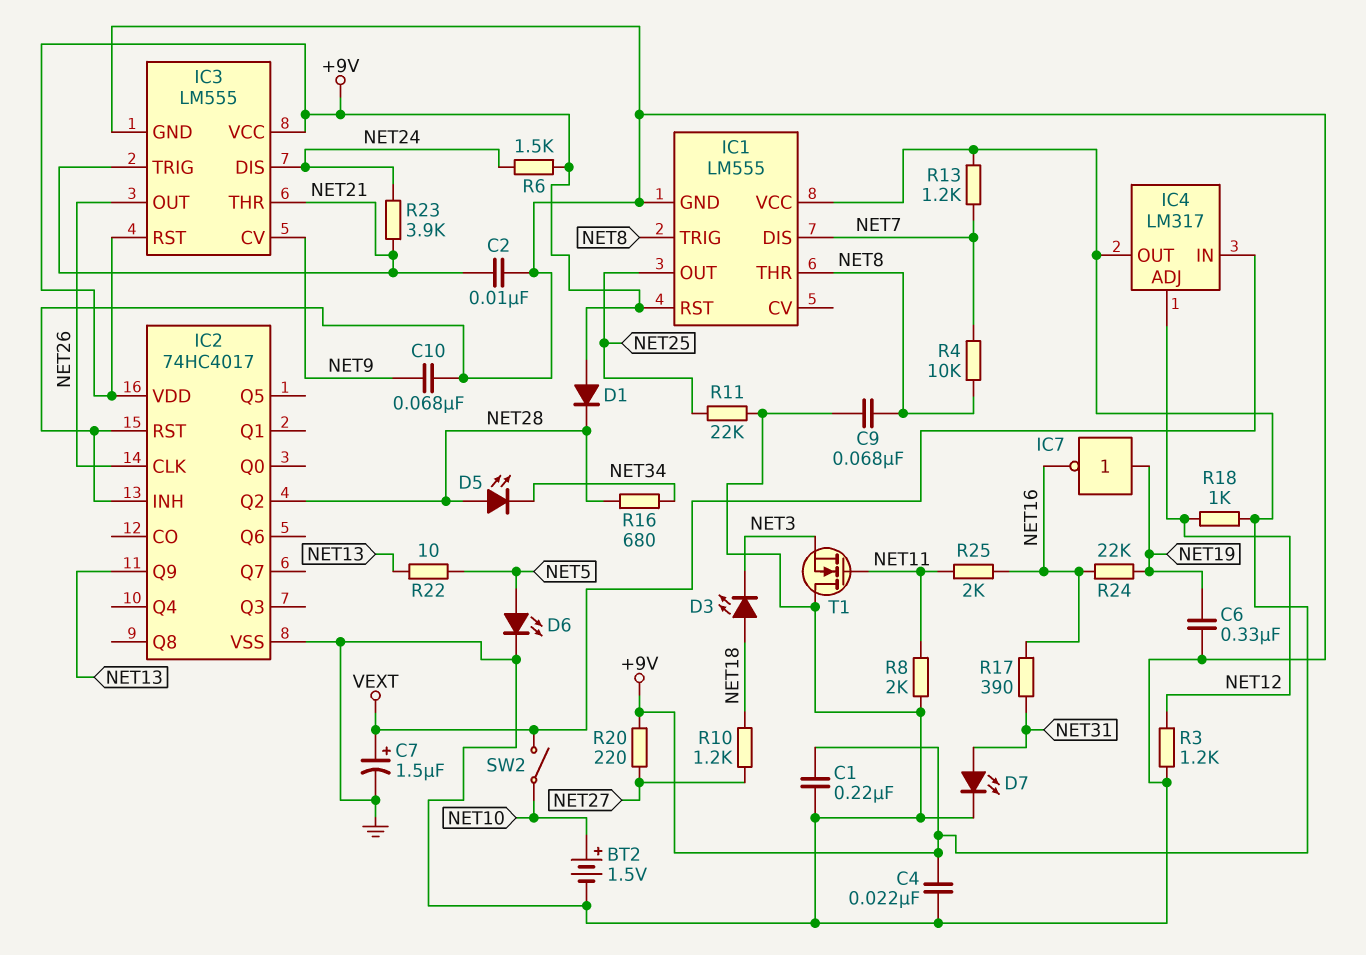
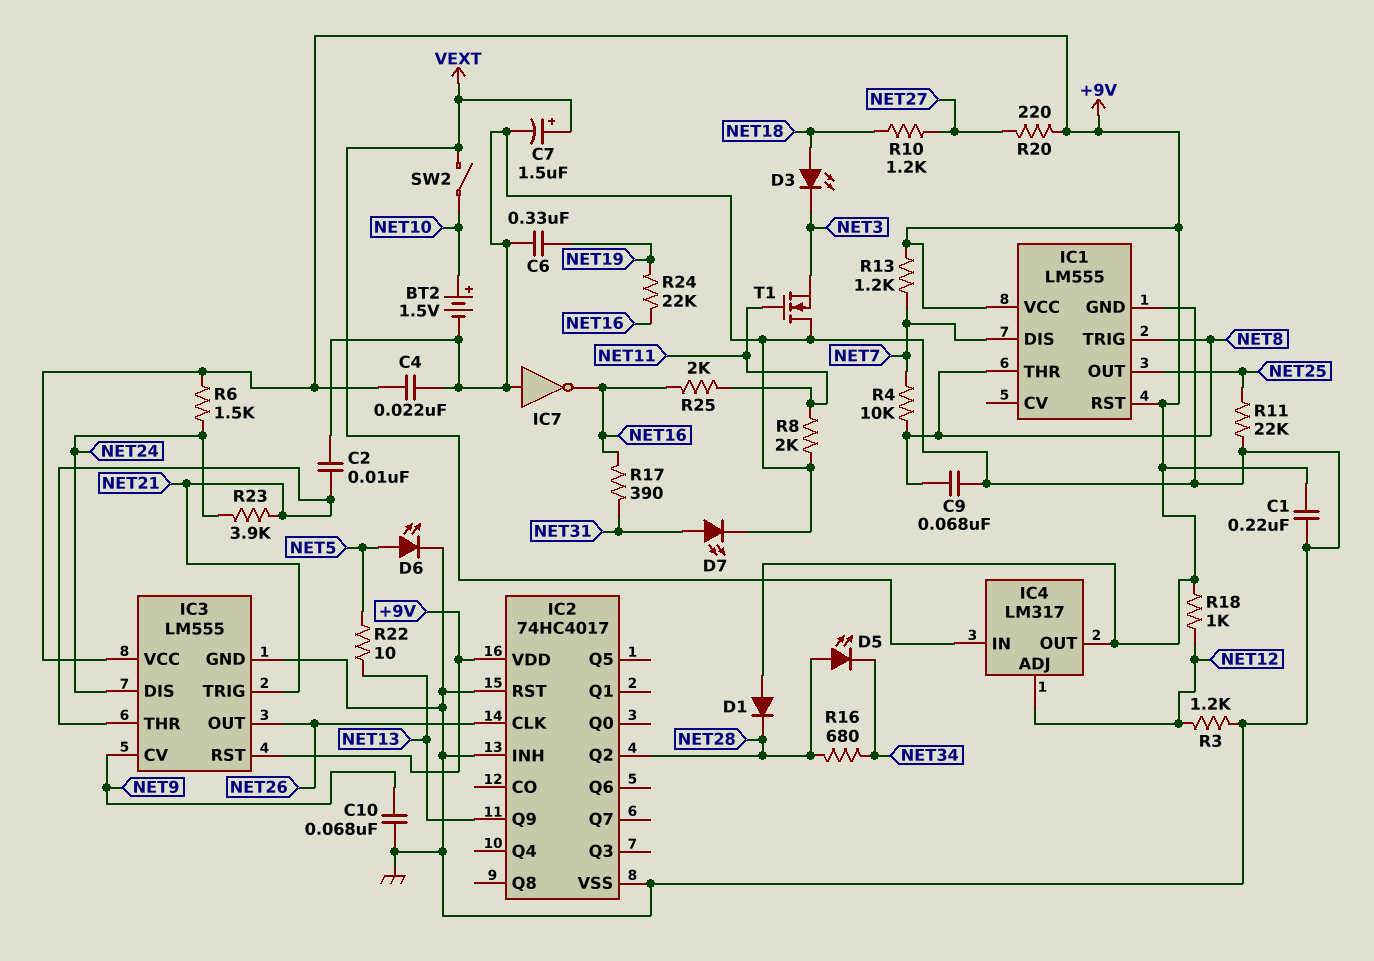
IC7: NOT (in NET19, out NET16) -> NOT (in GND, out NET16)

